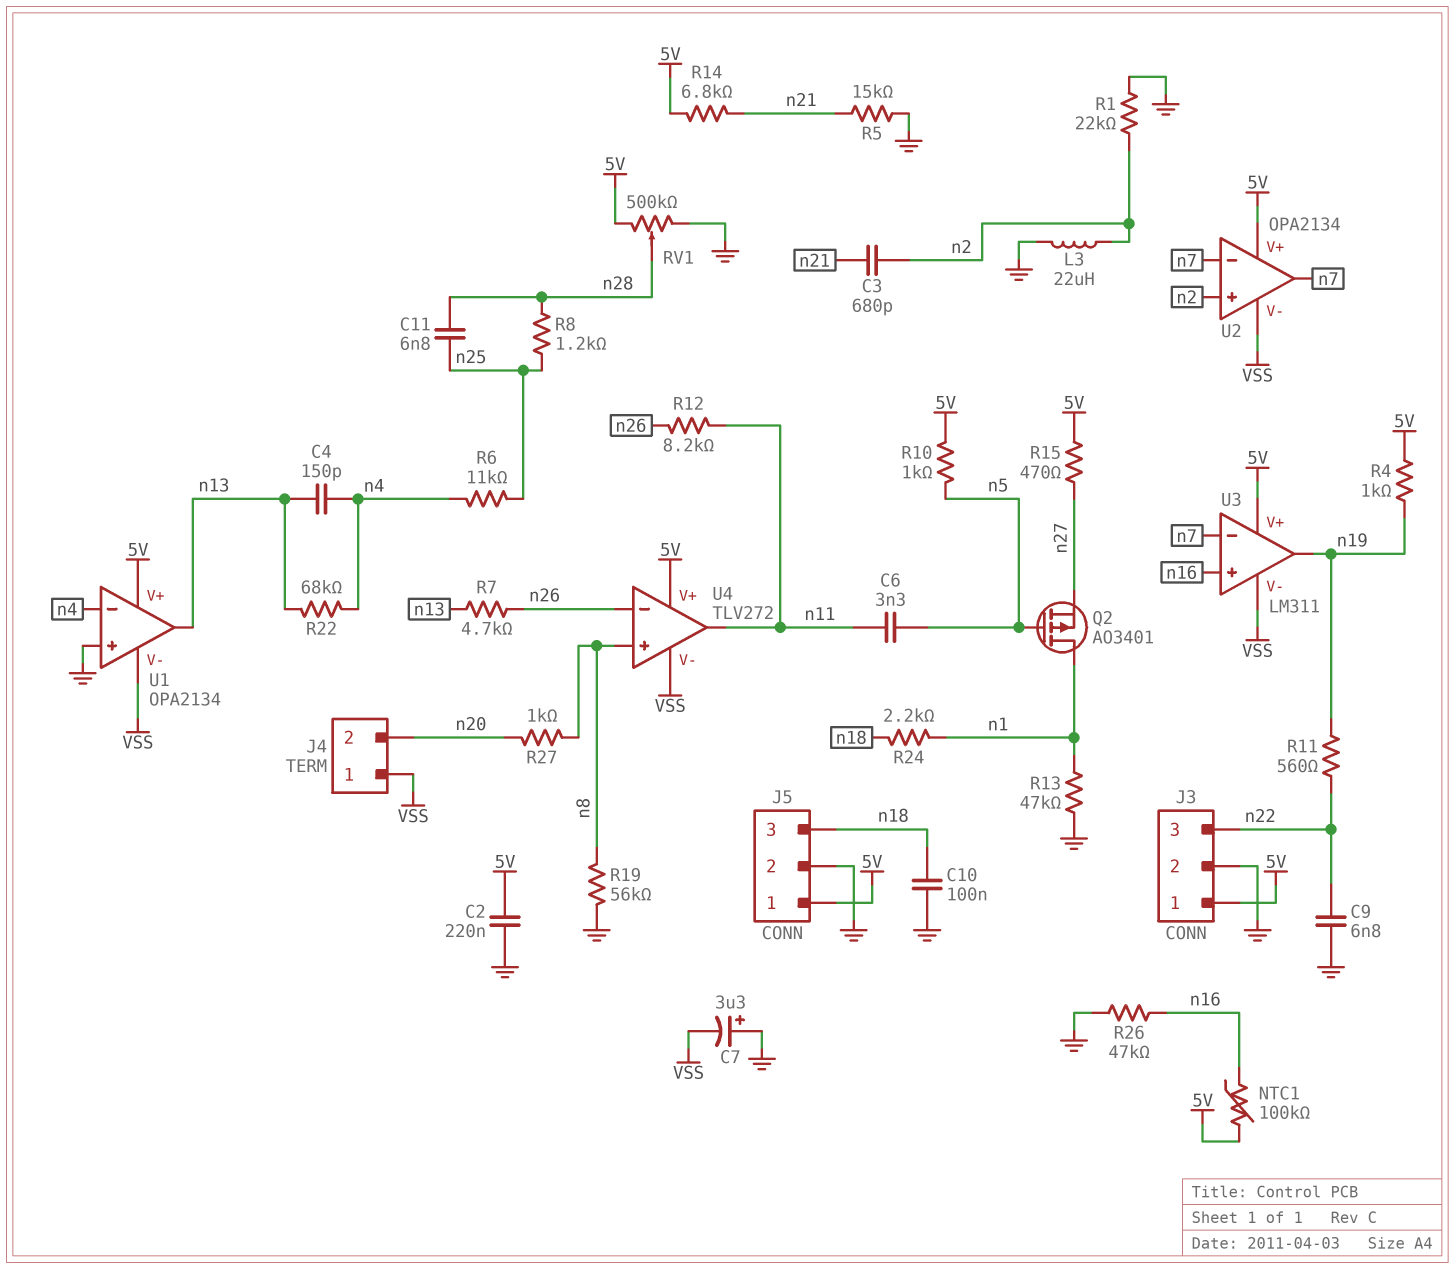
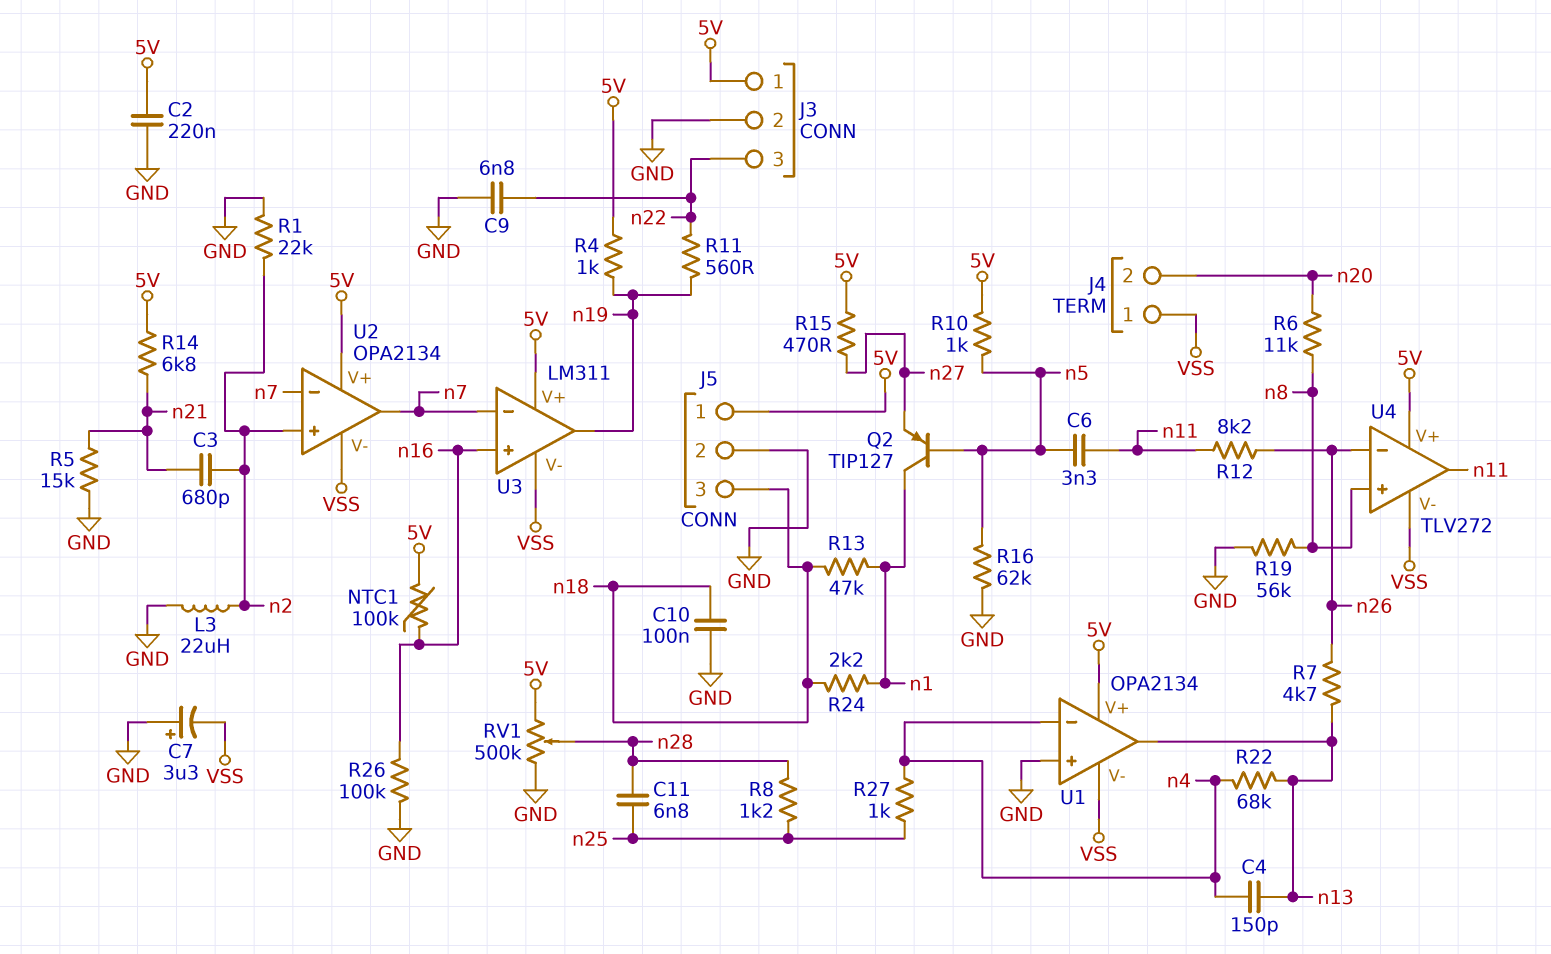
Q2: PMOS AO3401 (G n5, D n1, S n27) -> PNP TIP127 (B n5, C n1, E n27)
R6: 11k (n4, n25) -> 11k (n8, n20)
R13: 47k (GND, n1) -> 47k (n1, n18)
R16: none -> 62k (GND, n5)
R26: 47k (GND, n16) -> 100k (GND, n16)
R27: 1k (n8, n20) -> 1k (n4, n25)

